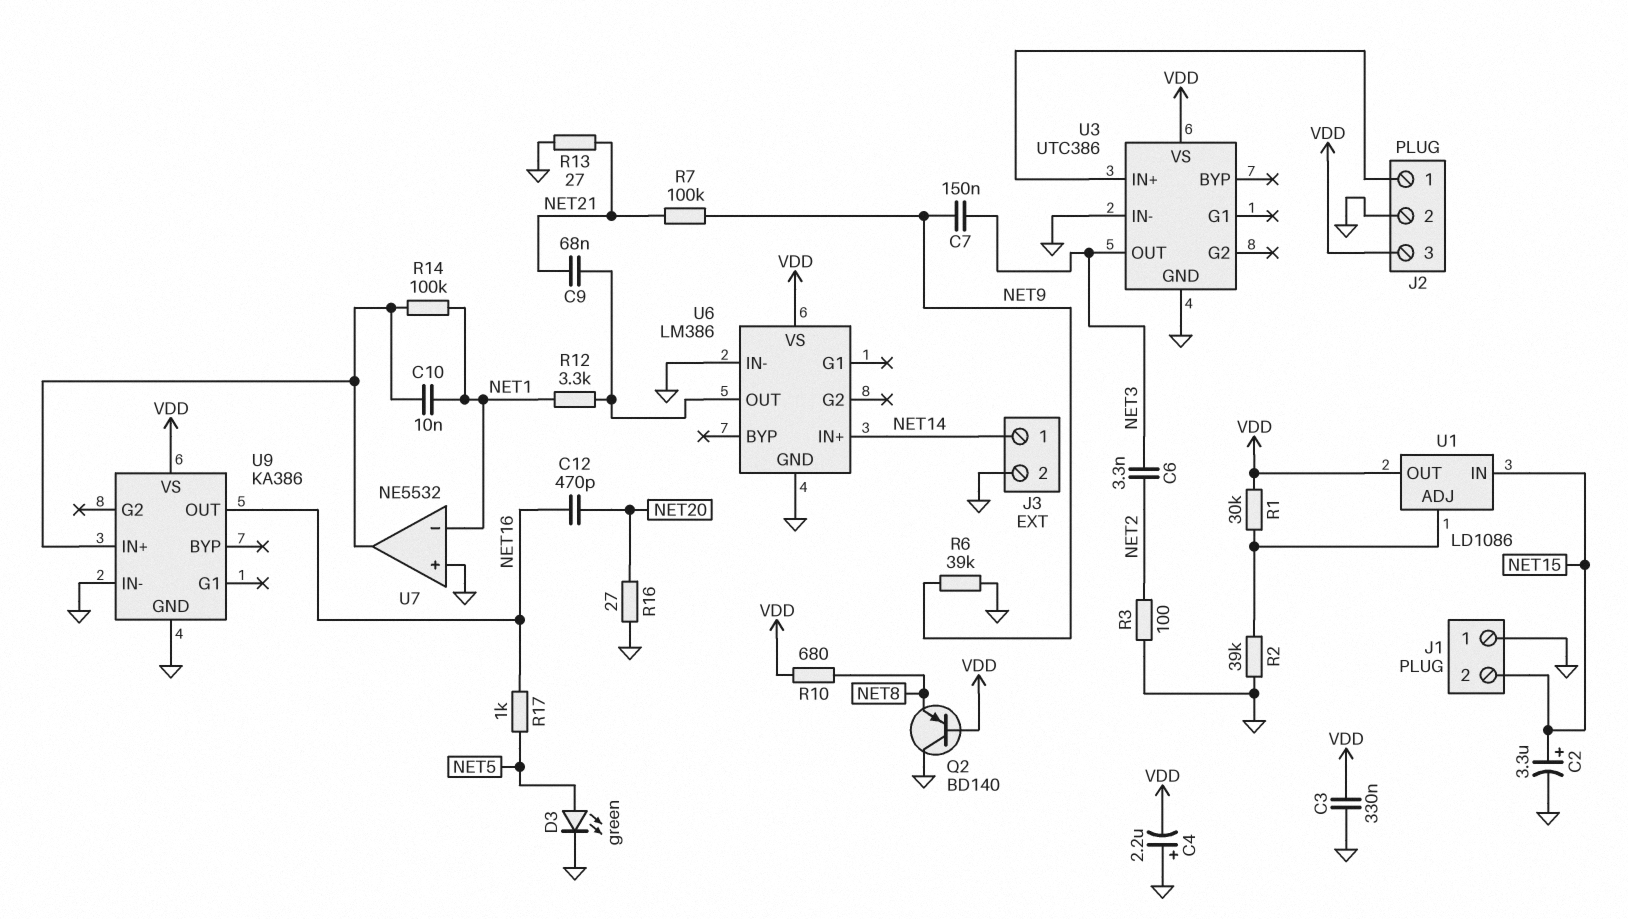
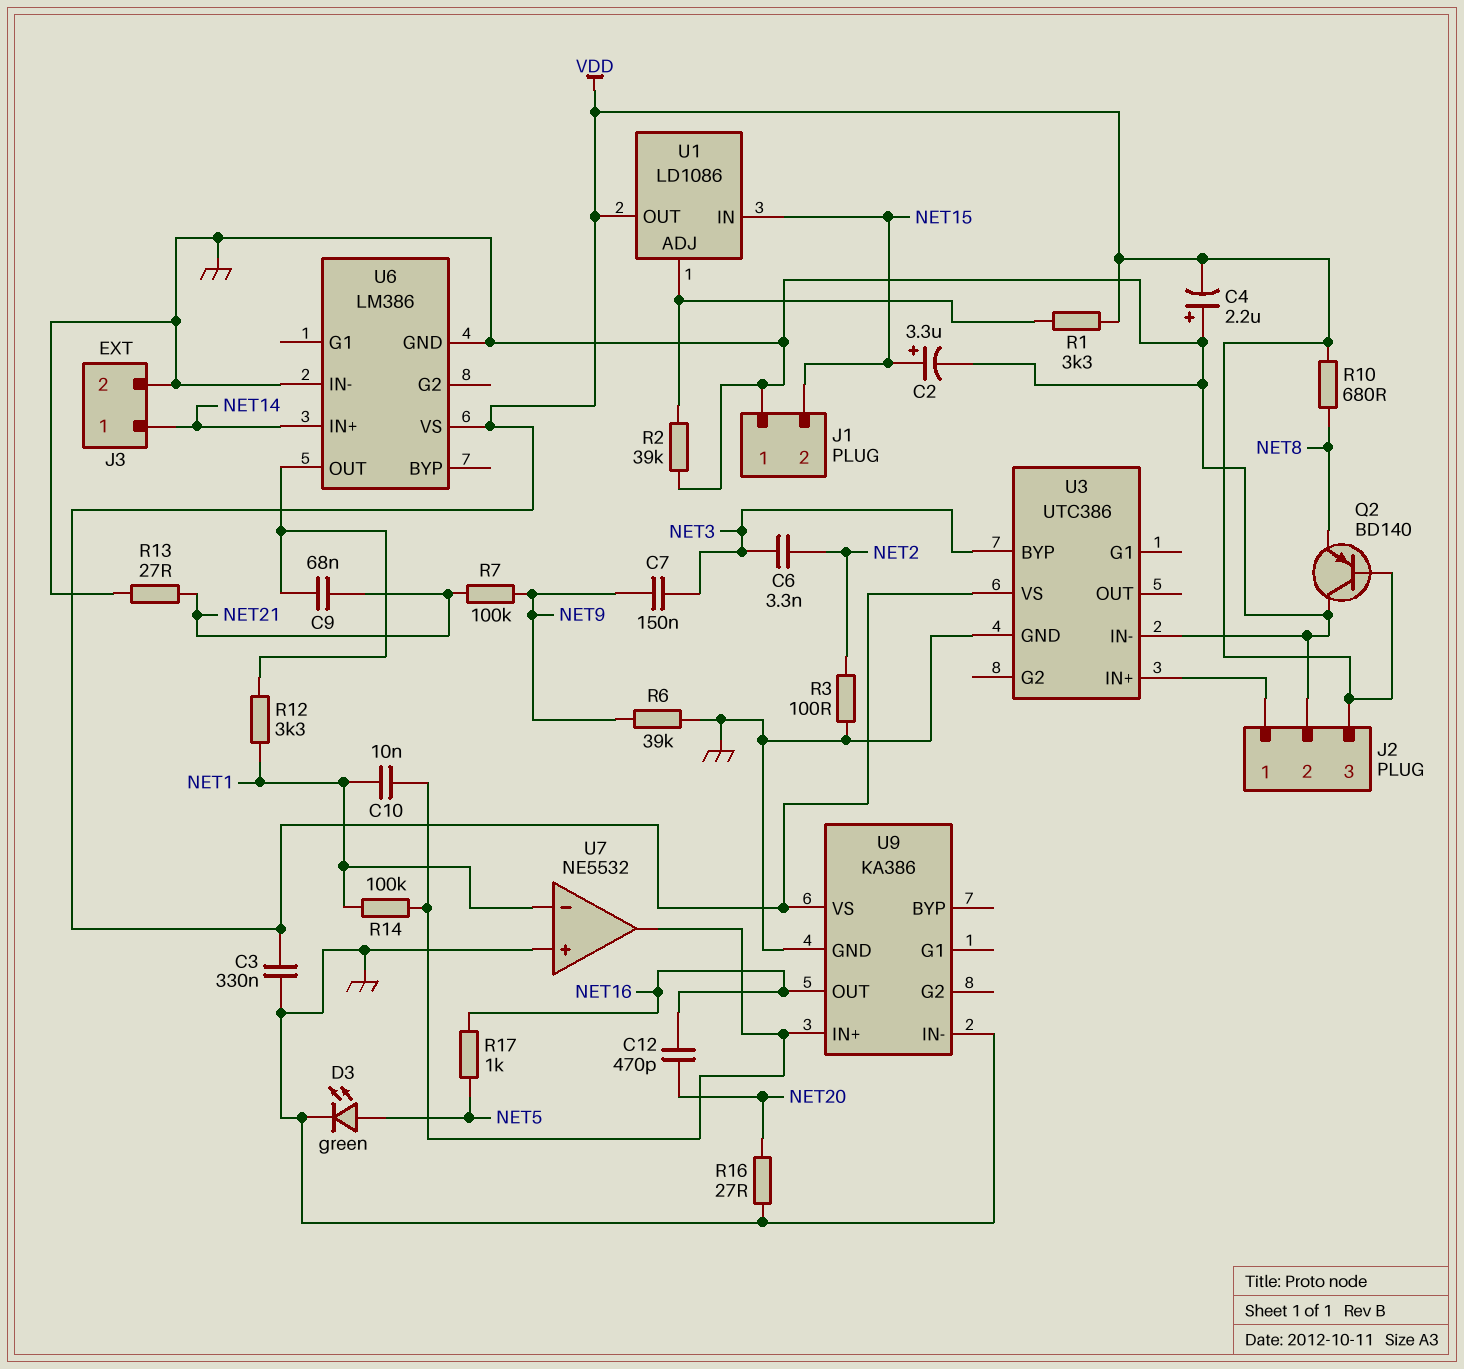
R1: 30k (U1/ADJ, VDD) -> 3.3k (U1/ADJ, VDD)
U3 pin BYP: none -> NET3
U3 pin OUT: NET3 -> none

